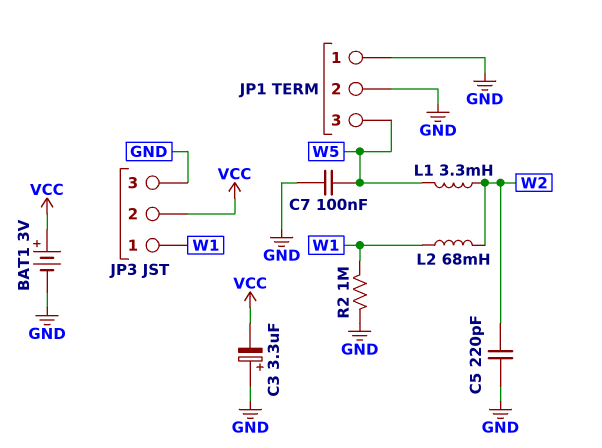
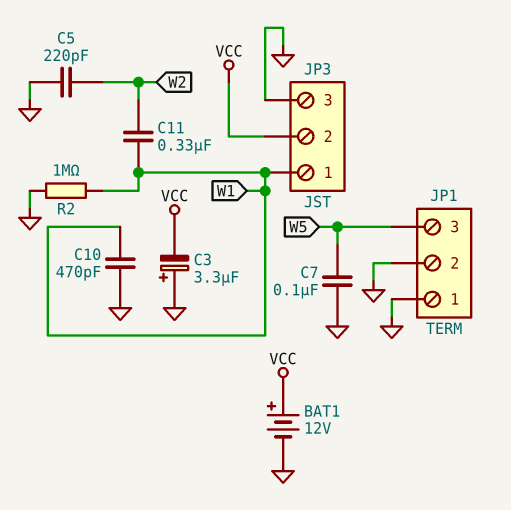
BAT1: 3V (plus VCC, minus GND) -> 12V (plus VCC, minus GND)
C10: none -> 470pF (GND, W1)
C11: none -> 330nF (W1, W2)
L1: 3.3mH (W2, W5) -> none
L2: 68mH (W1, W2) -> none

